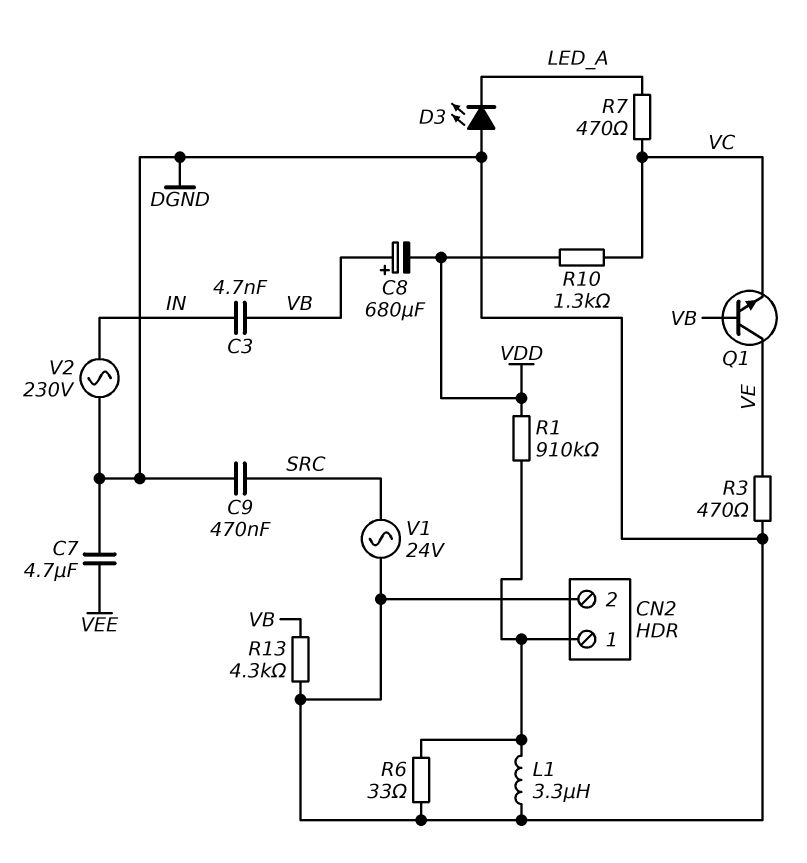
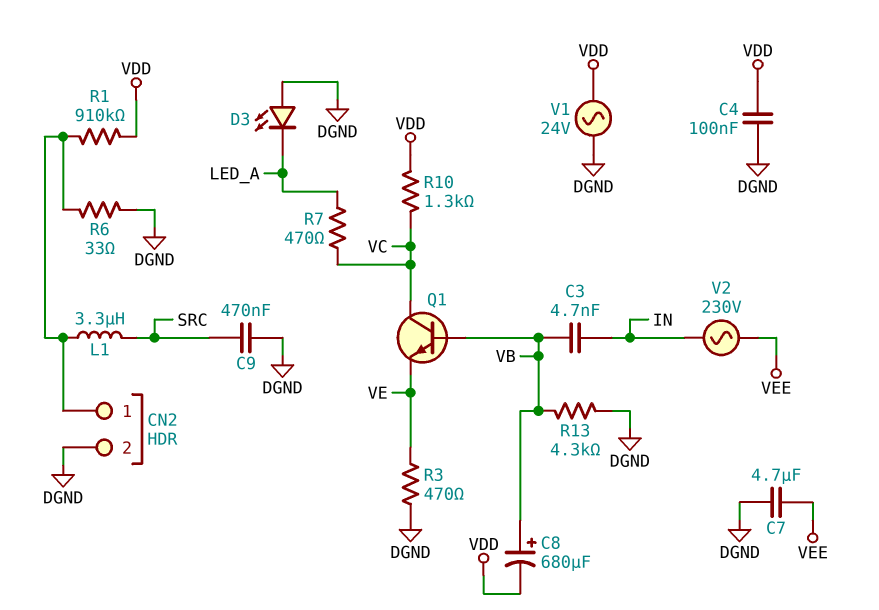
C4: none -> 100nF (DGND, VDD)
L1: 3.3uH (CN2/1, DGND) -> 3.3uH (CN2/1, SRC)
Q1: NPN (B VB, C VE, E VC) -> NPN (B VB, C VC, E VE)
V1: AC 24V (DGND, SRC) -> AC 24V (DGND, VDD)
V2: AC 230V (DGND, IN) -> AC 230V (IN, VEE)

